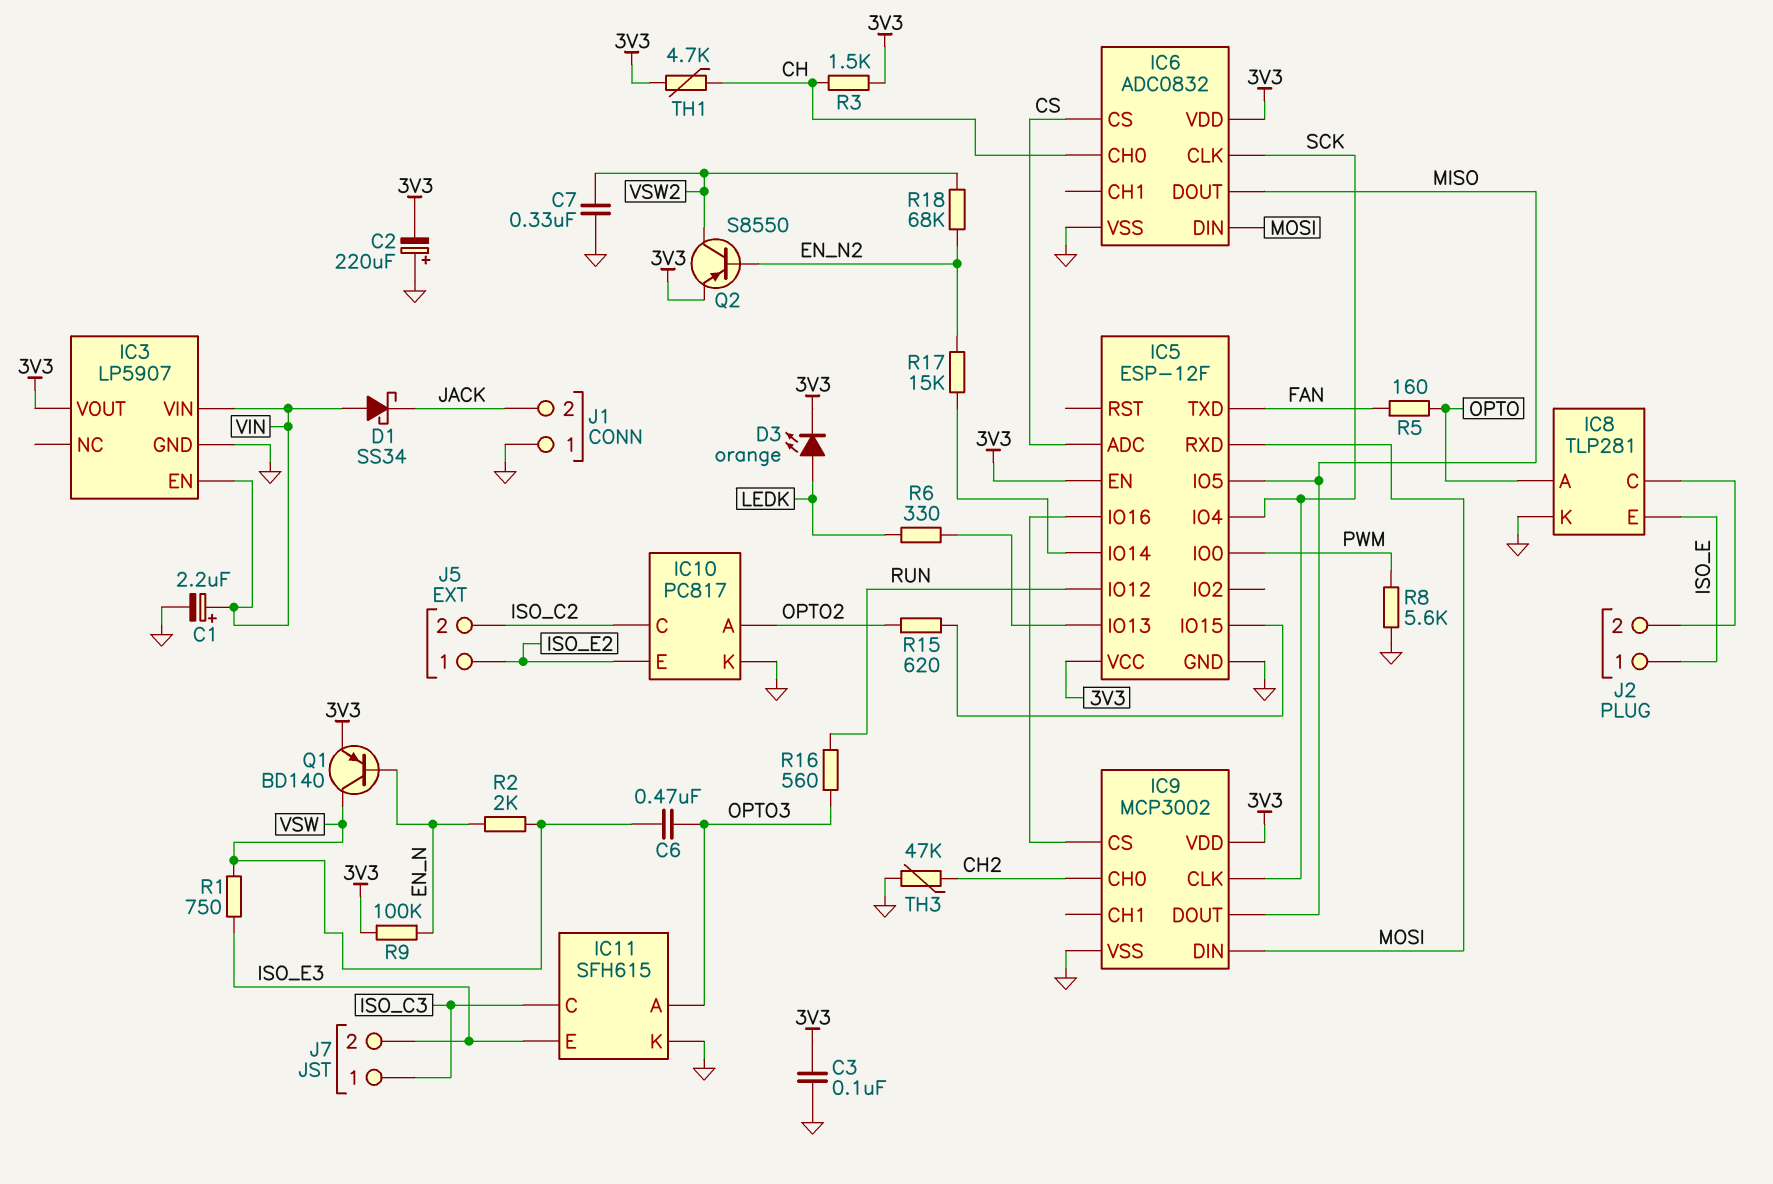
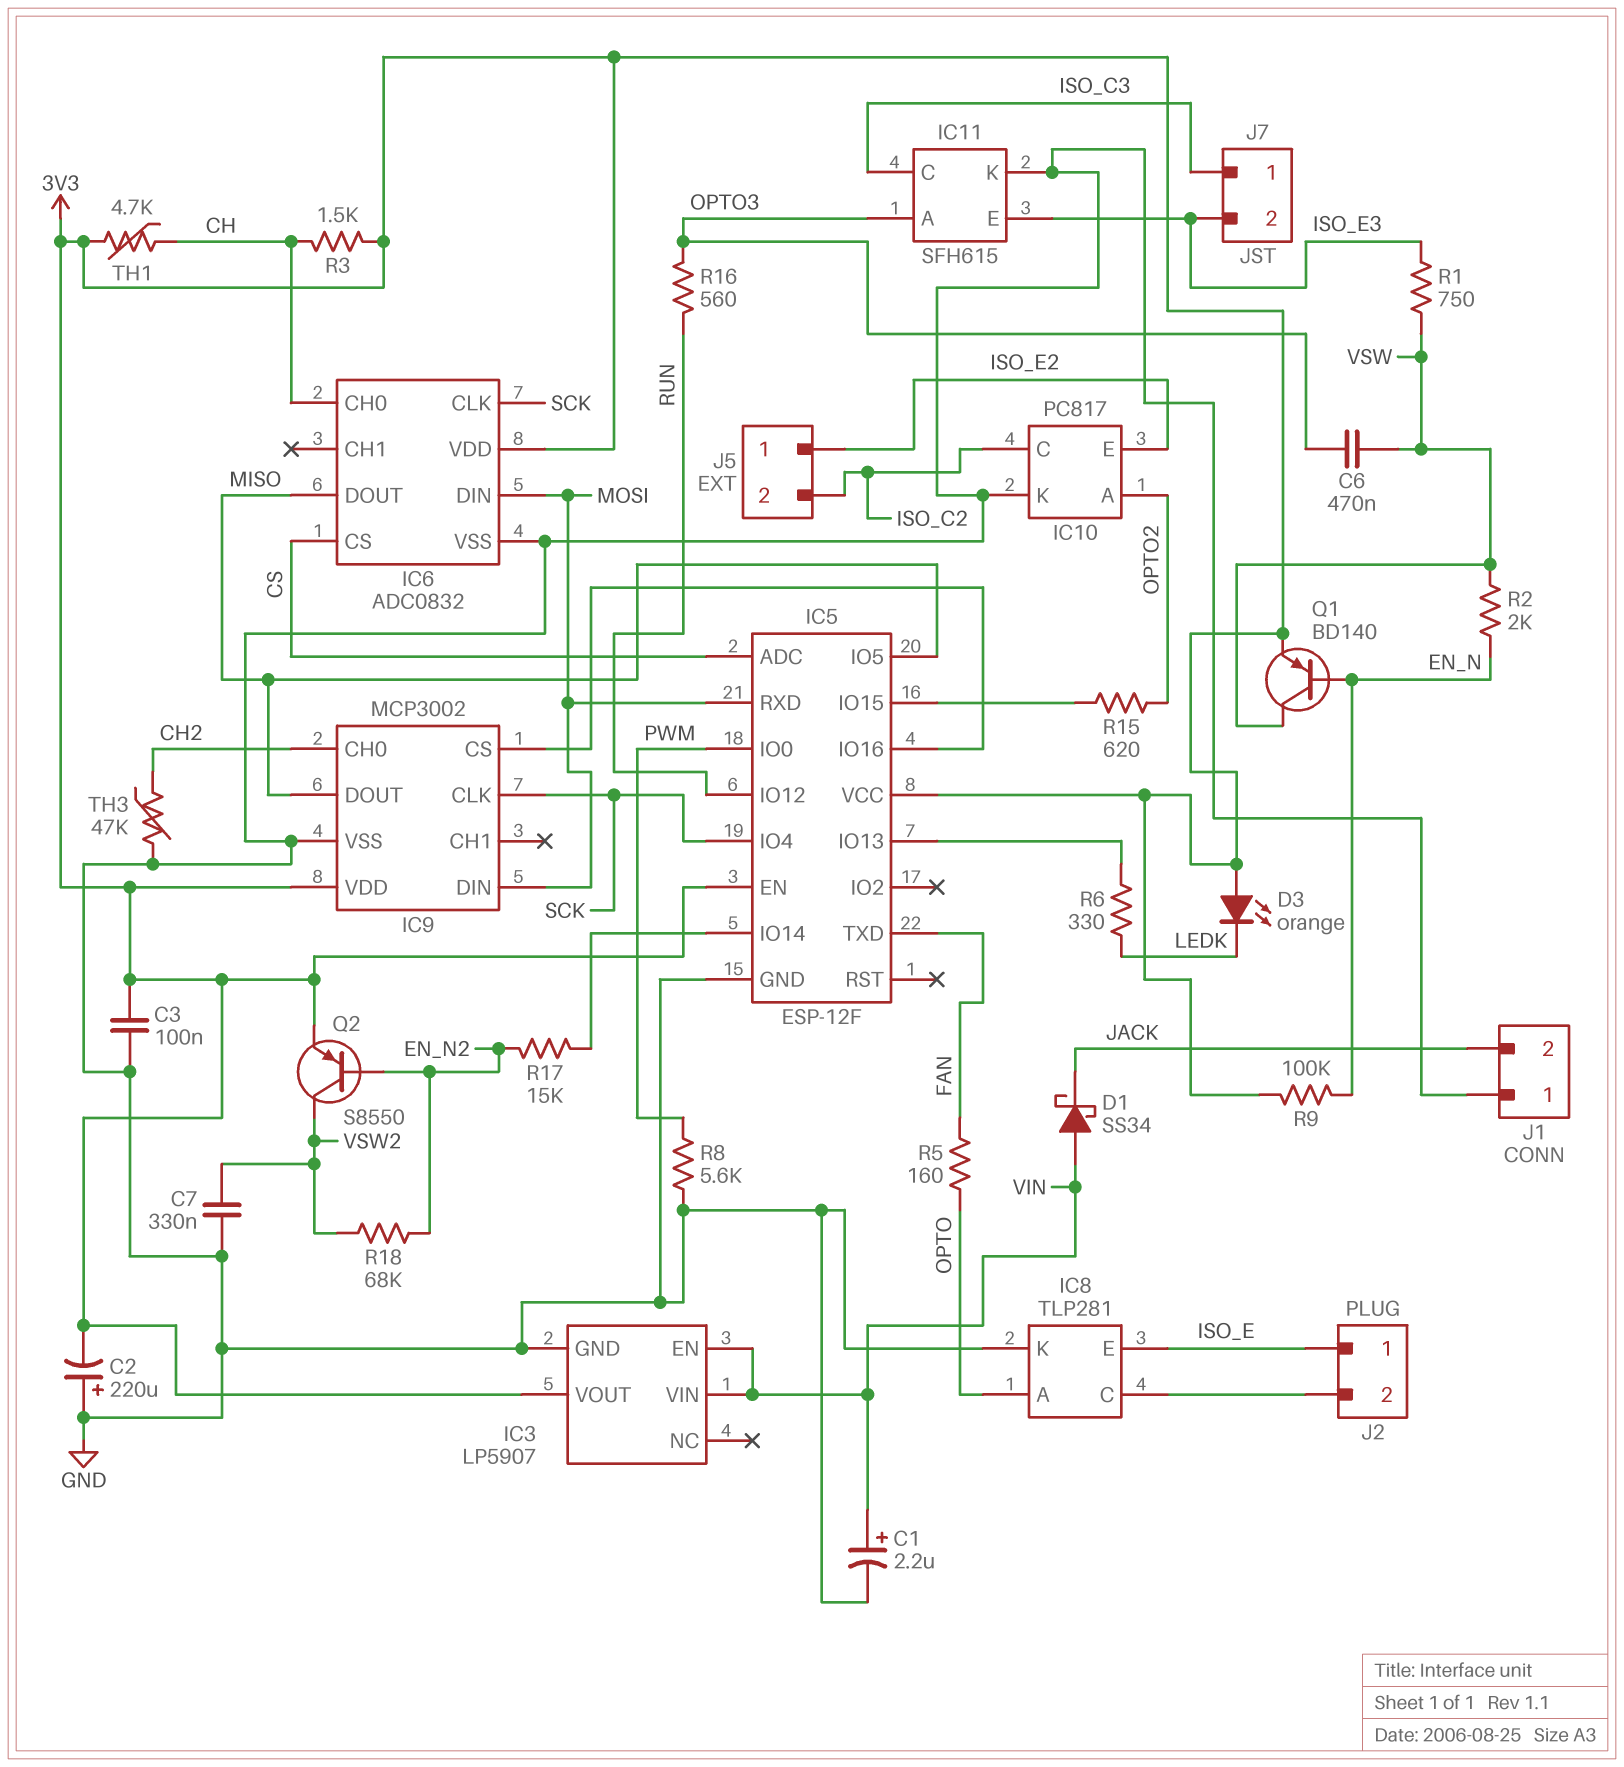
D3: LED orange (A LEDK, K 3V3) -> LED orange (A 3V3, K LEDK)

